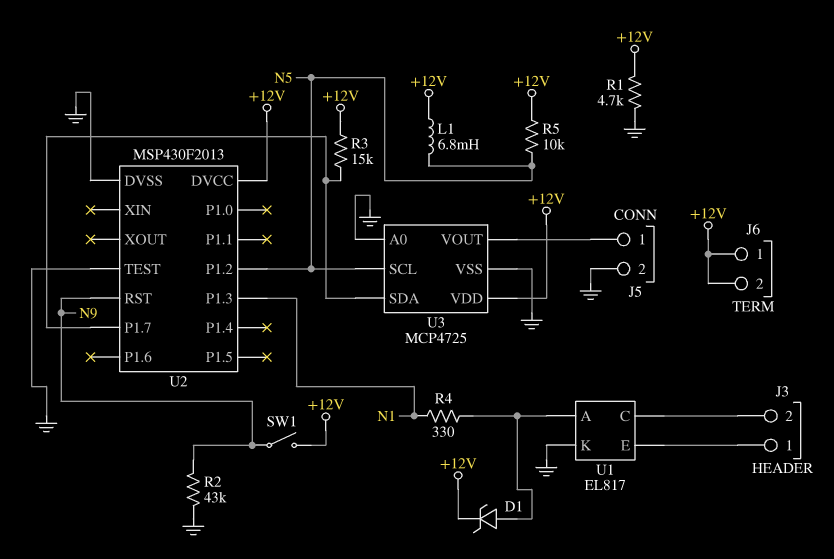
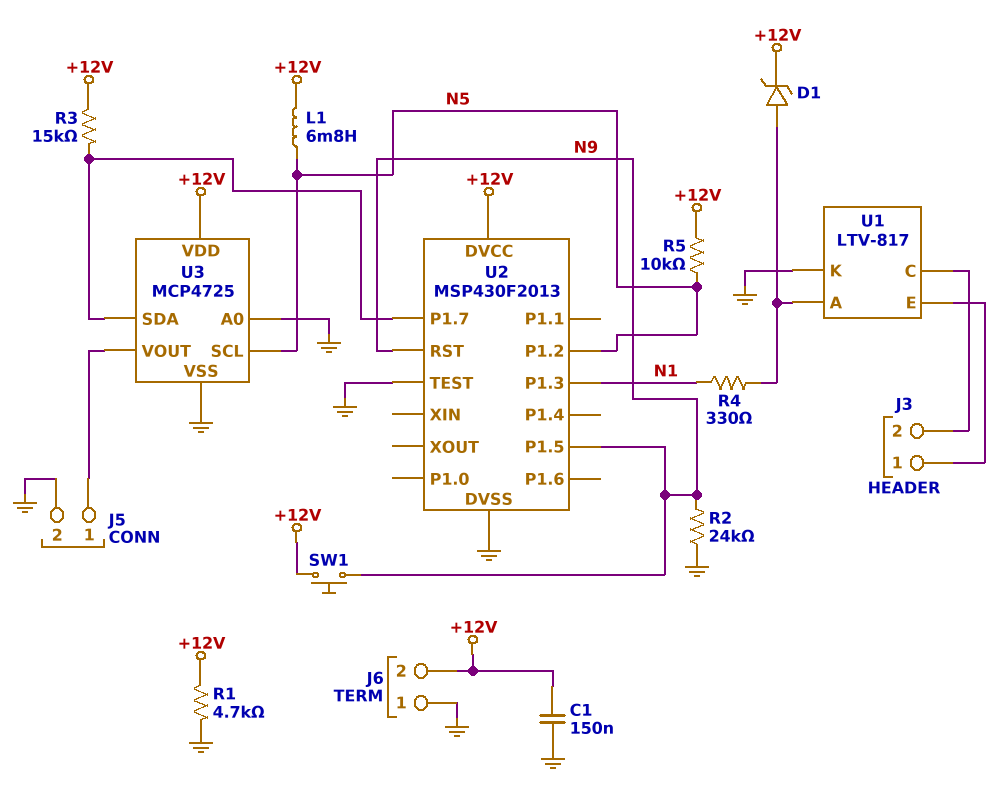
C1: none -> 150nF (+12V, GND)
J6 pin 1: +12V -> GND
R2: 43k (GND, N9) -> 24k (GND, N9)
SW1: switch (+12V, N9) -> button (+12V, N9)
U1: EL817 -> LTV-817
U2 pin P1.5: none -> N9

